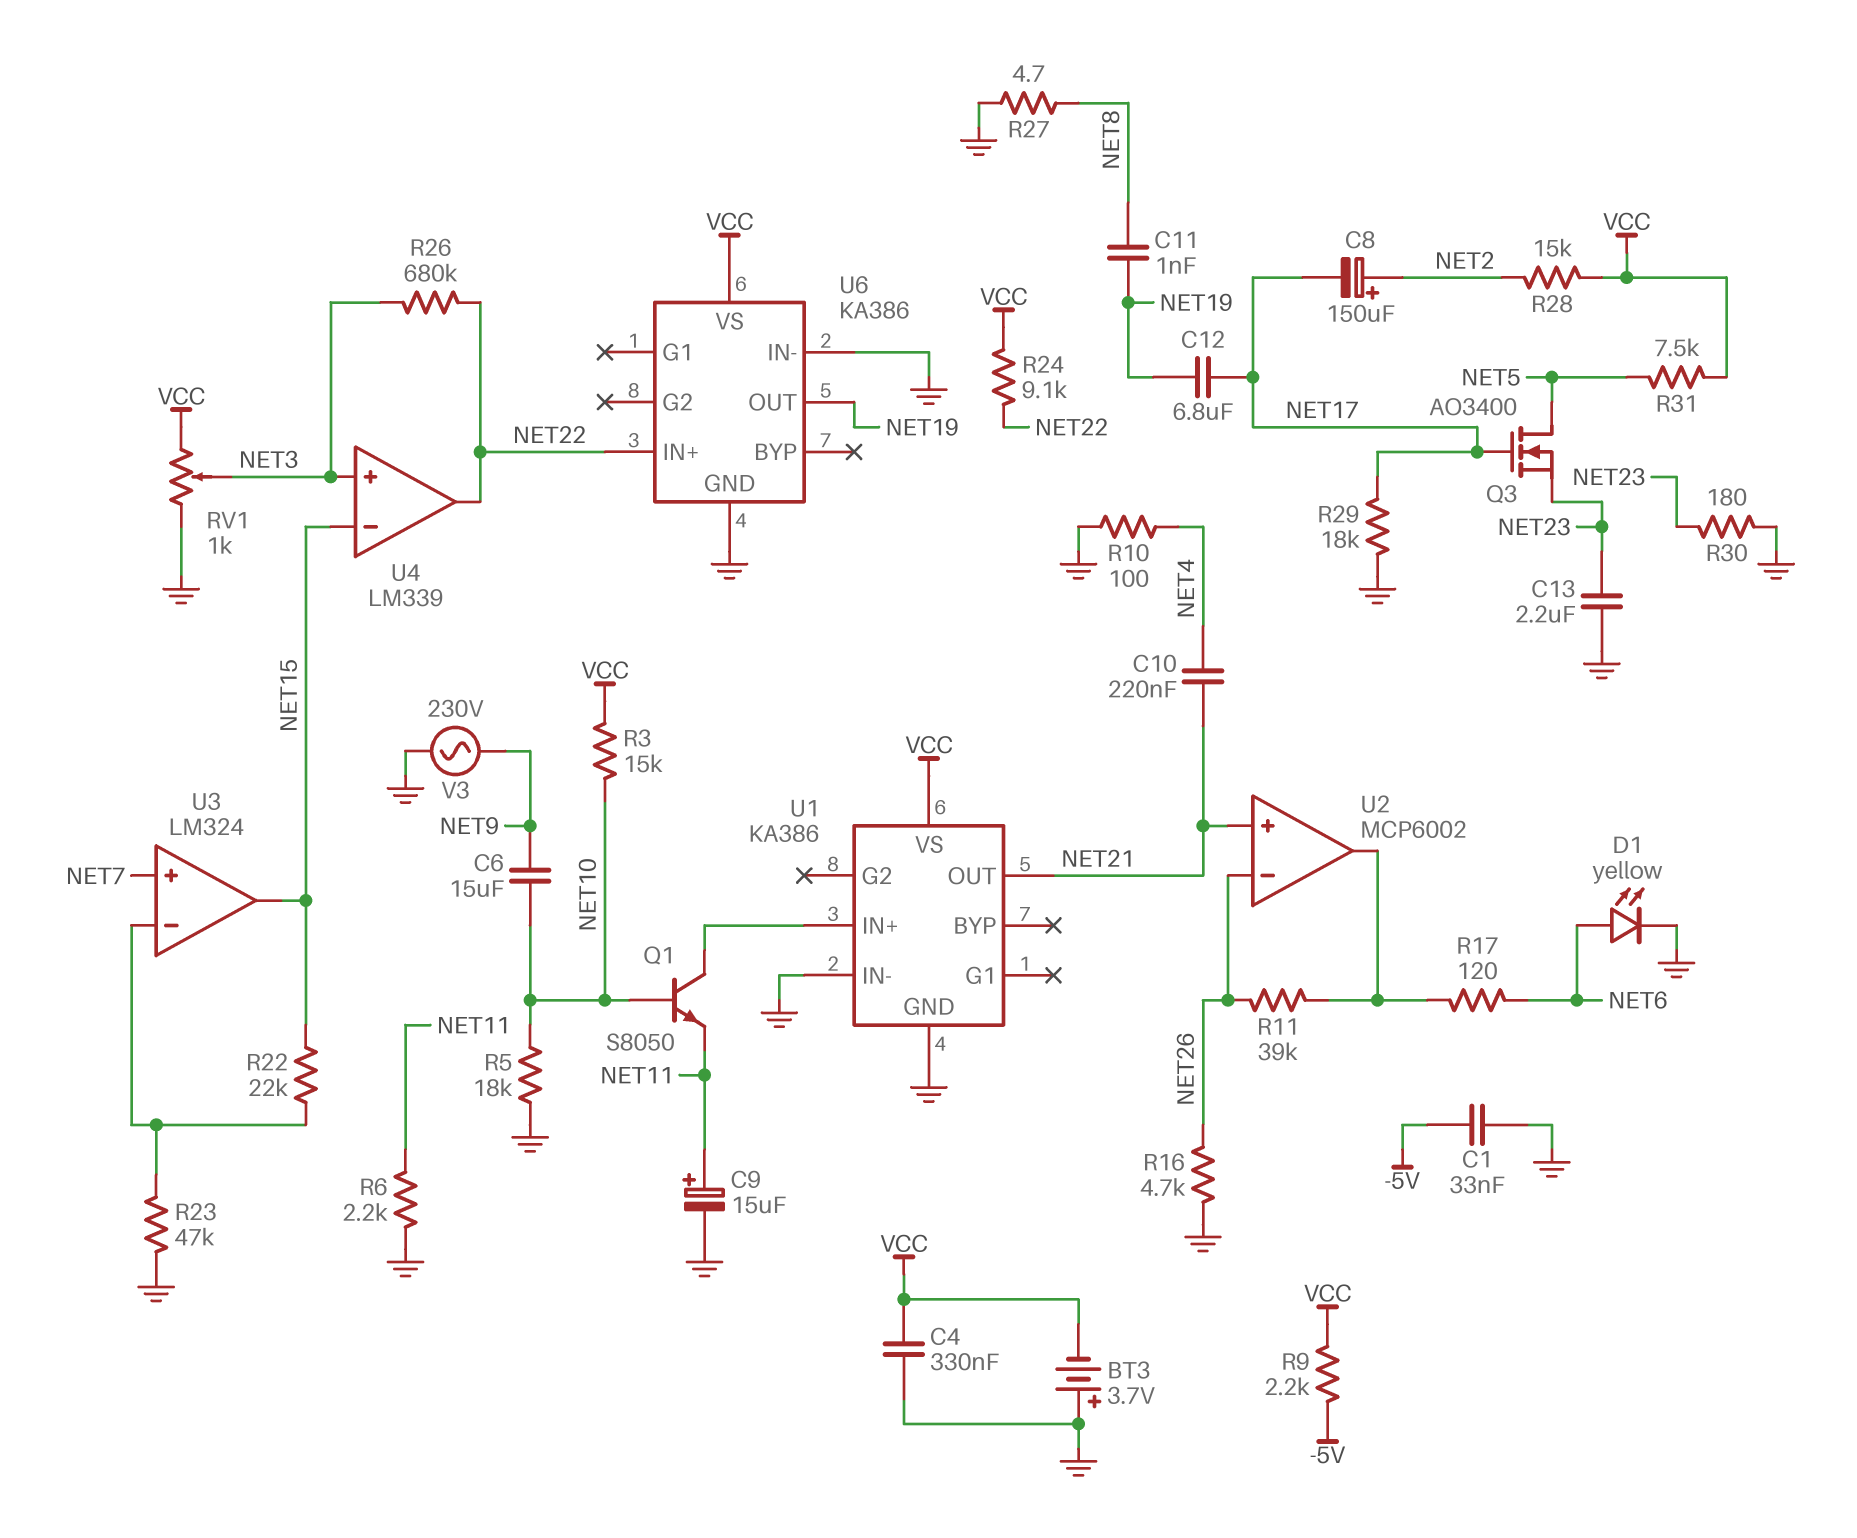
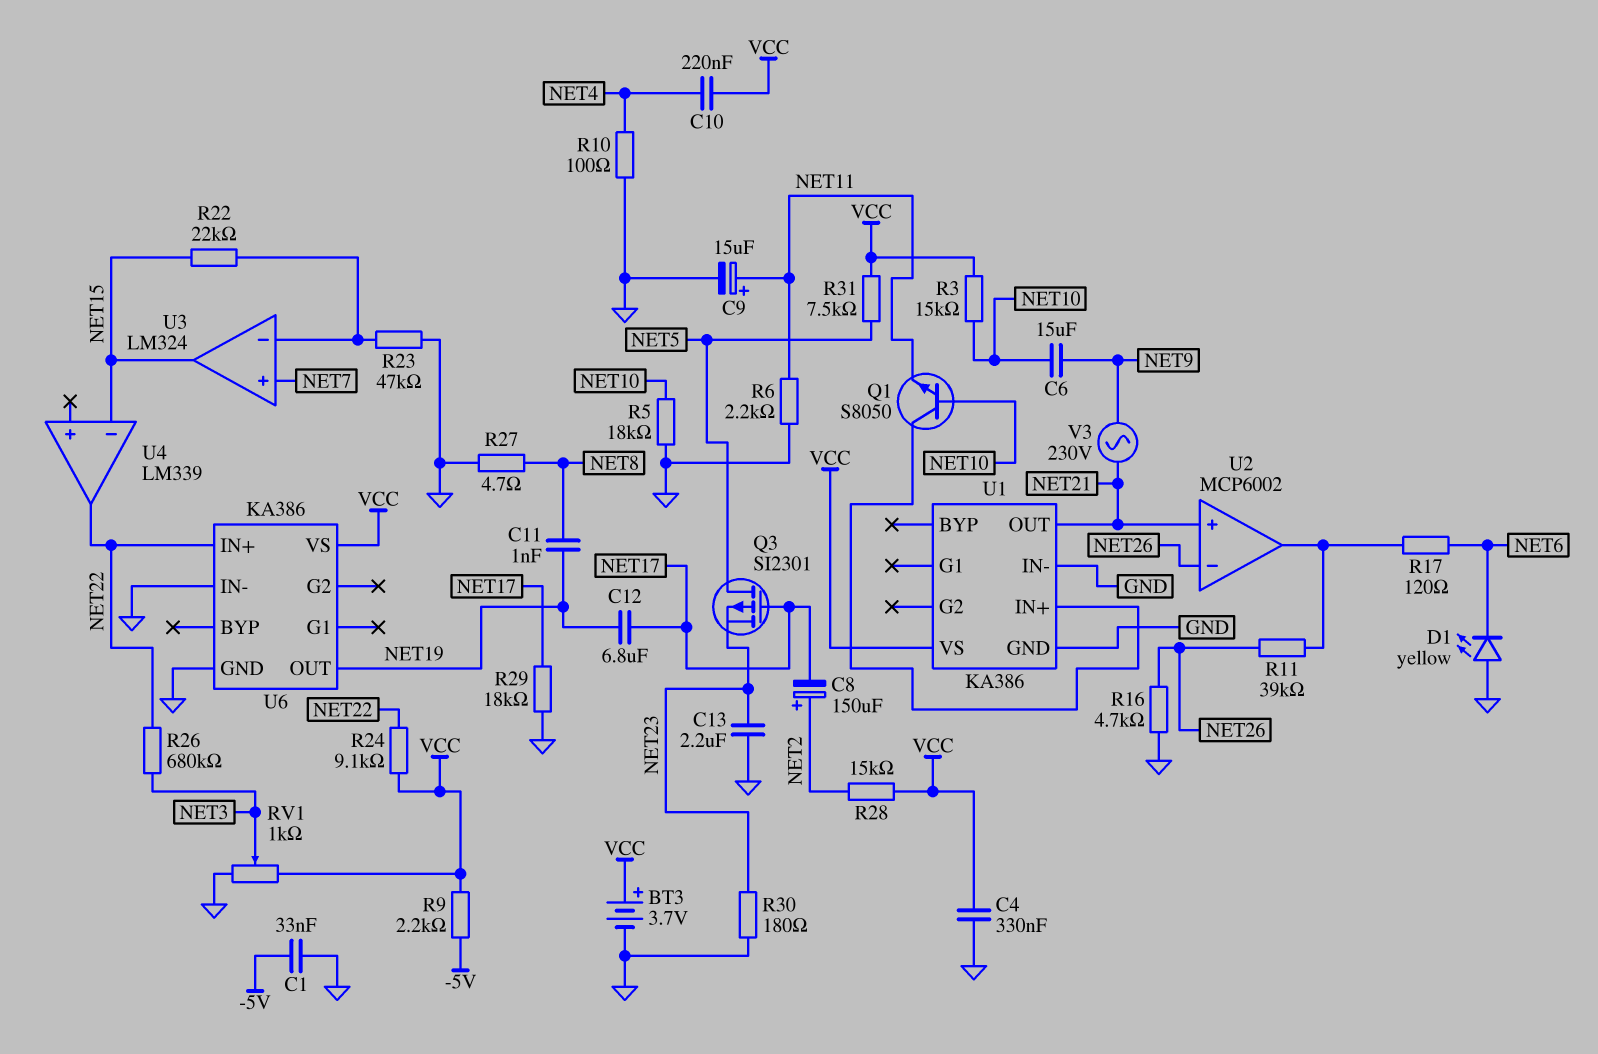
BT3: 3.7V (plus GND, minus VCC) -> 3.7V (plus VCC, minus GND)
C10: 220nF (NET4, NET21) -> 220nF (NET4, VCC)
D1: LED yellow (A NET6, K GND) -> LED yellow (A GND, K NET6)
Q3: NMOS AO3400 (G NET17, D NET5, S NET23) -> PMOS SI2301 (G NET17, D NET5, S NET23)
U4 pin in+: NET3 -> none
V3: AC 230V (GND, NET9) -> AC 230V (NET9, NET21)

